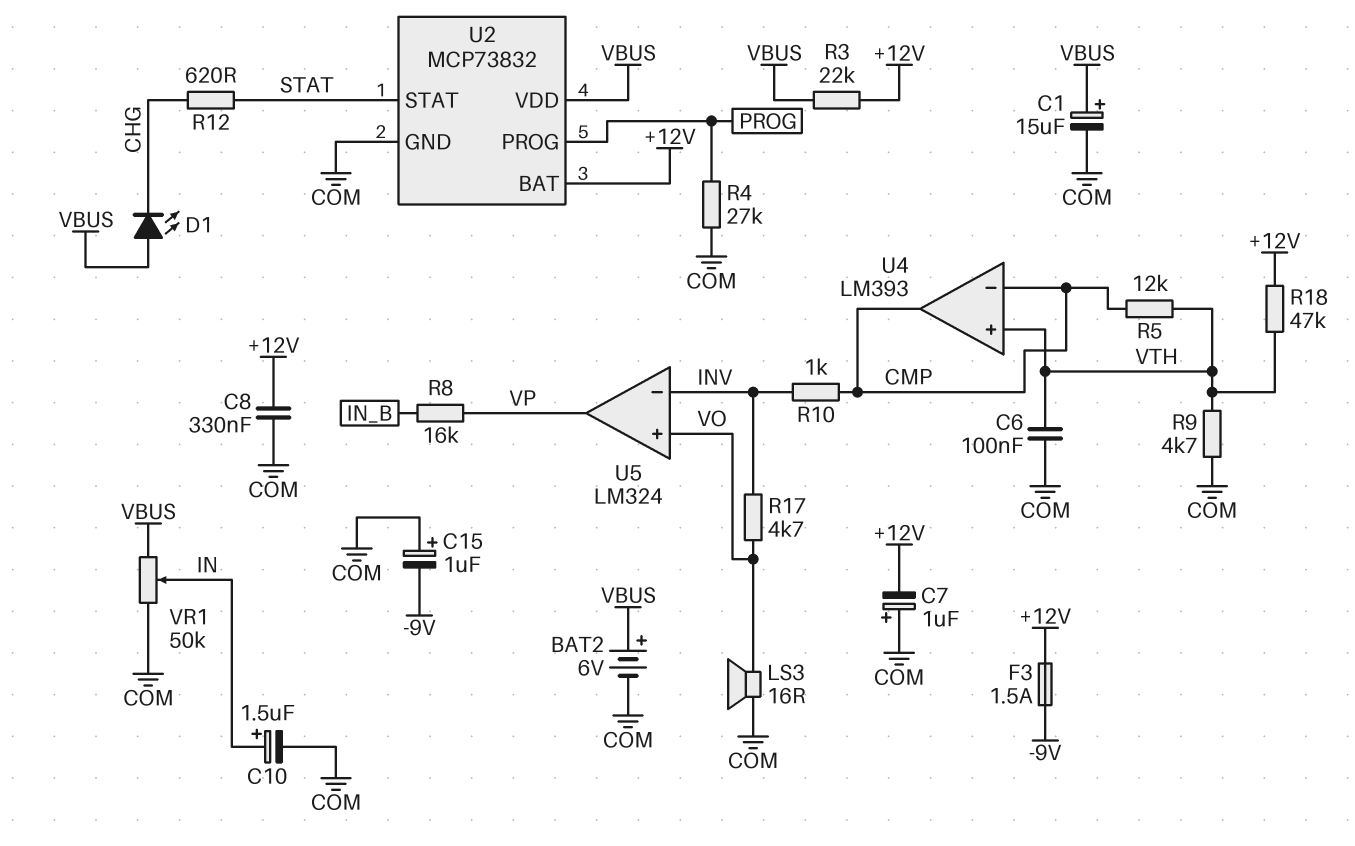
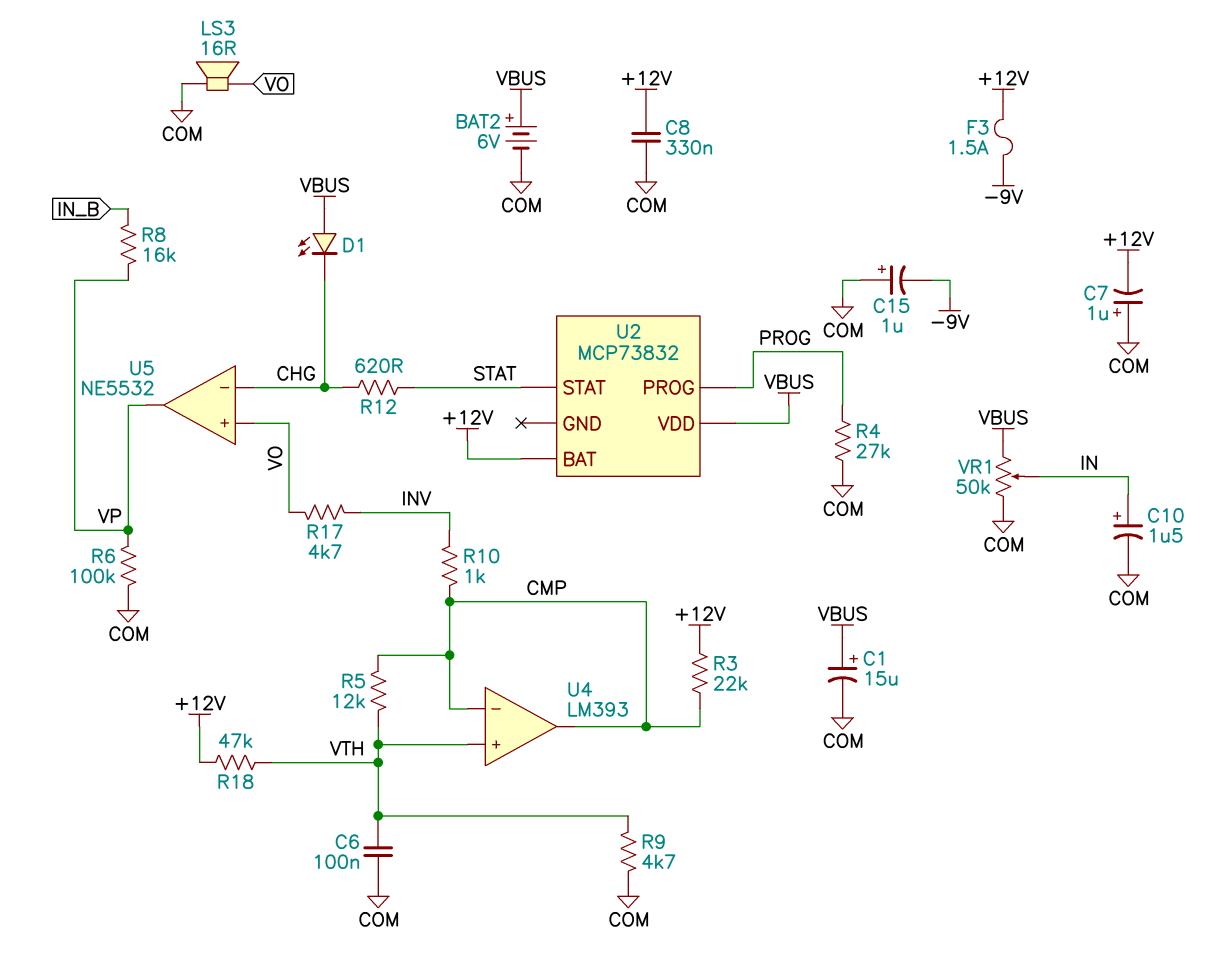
R3: 22k (+12V, VBUS) -> 22k (+12V, CMP)
R6: none -> 100k (COM, VP)
U2 pin GND: COM -> none
U5: LM324 -> NE5532
U5 pin in-: INV -> CHG

